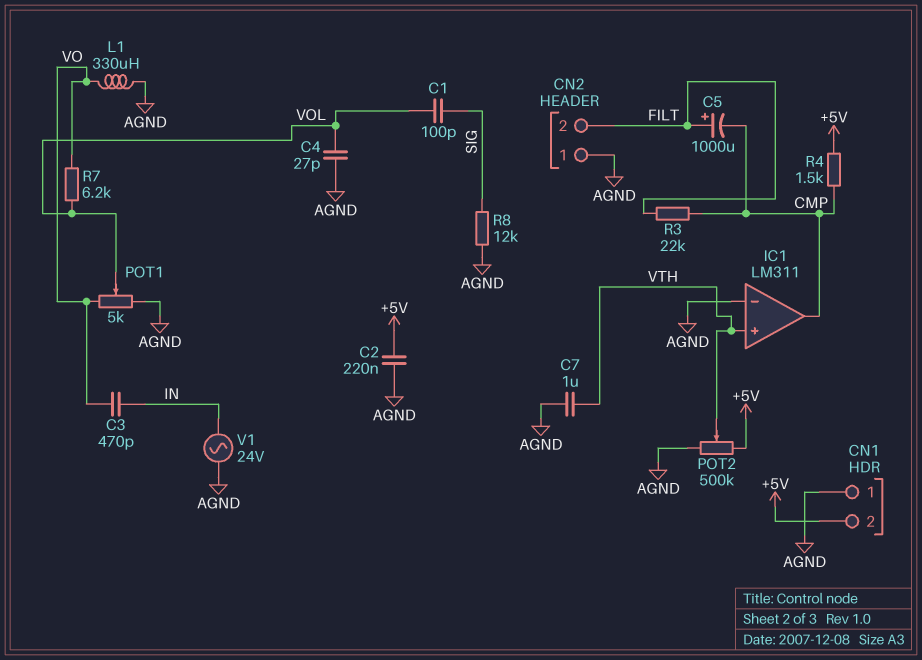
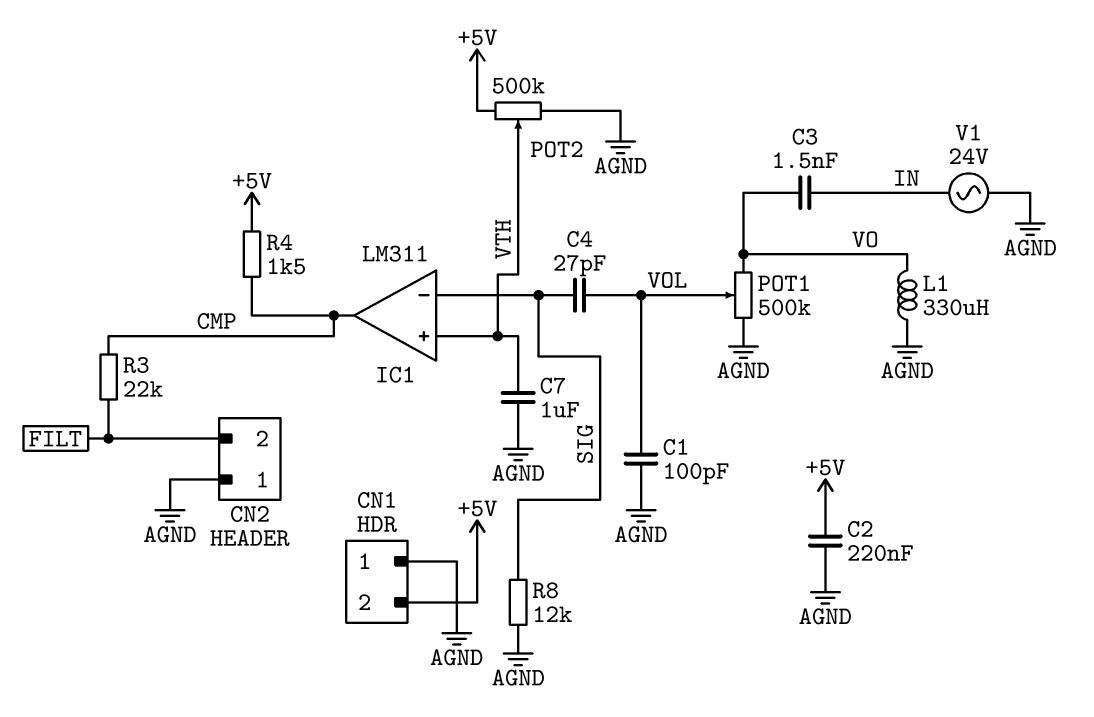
C1: 100pF (SIG, VOL) -> 100pF (AGND, VOL)
C3: 470pF (IN, VO) -> 1.5nF (IN, VO)
C4: 27pF (AGND, VOL) -> 27pF (SIG, VOL)
C5: 1000uF (plus FILT, minus CMP) -> none
IC1 pin in-: AGND -> SIG
POT1: 5k (AGND, VO, wiper VOL) -> 500k (AGND, VO, wiper VOL)
R7: 6.2k (VO, VOL) -> none

